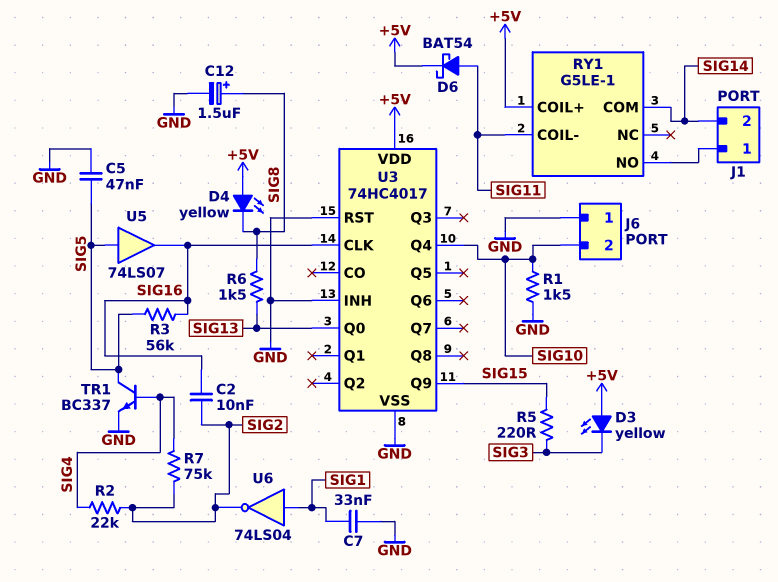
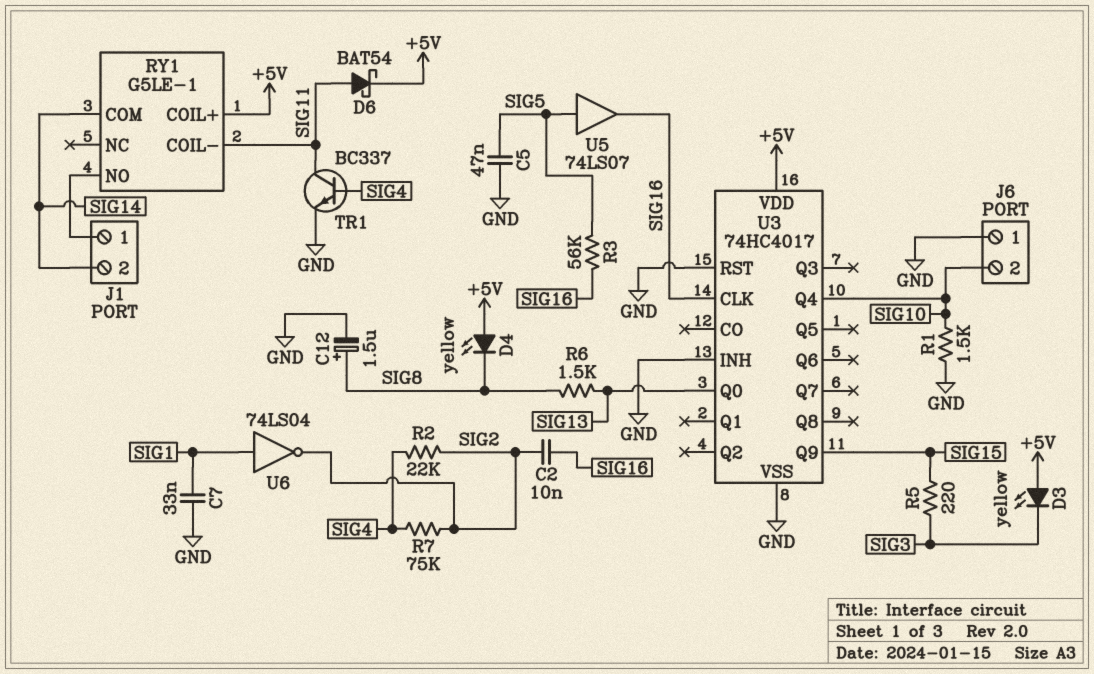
TR1: NPN BC337 (B SIG4, C SIG5, E GND) -> NPN BC337 (B SIG4, C SIG11, E GND)

